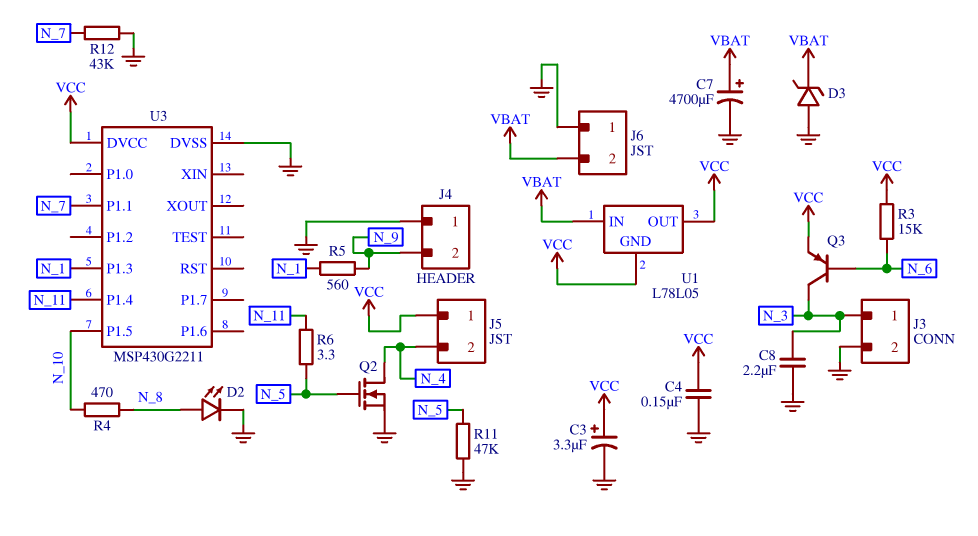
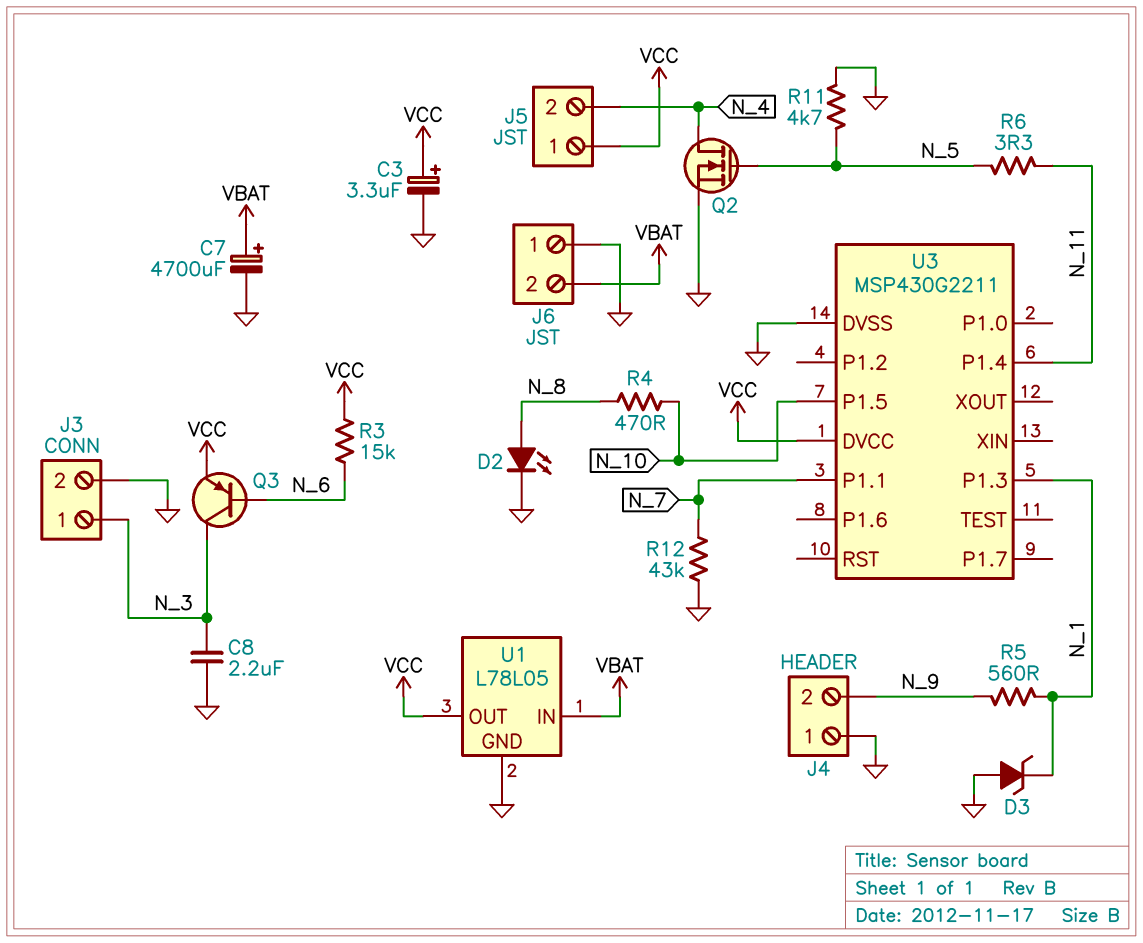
C4: 150nF (GND, VCC) -> none
D3: zener (A GND, K VBAT) -> zener (A GND, K N_1)
R11: 47k (GND, N_5) -> 4.7k (GND, N_5)
U1 pin GND: VCC -> GND

